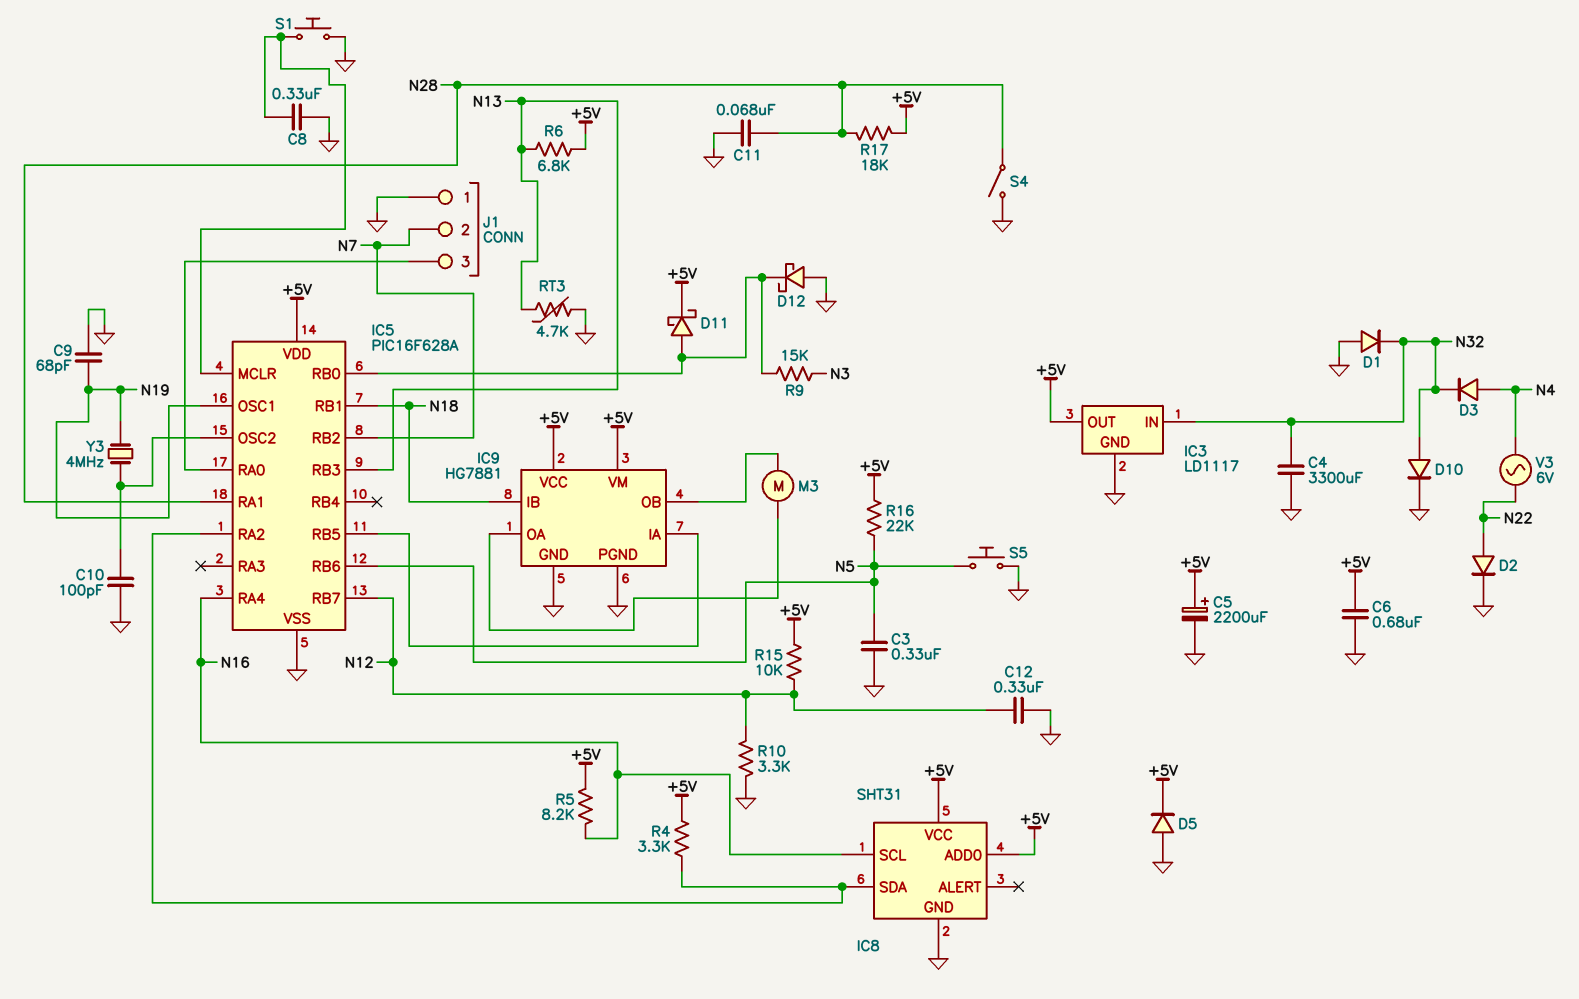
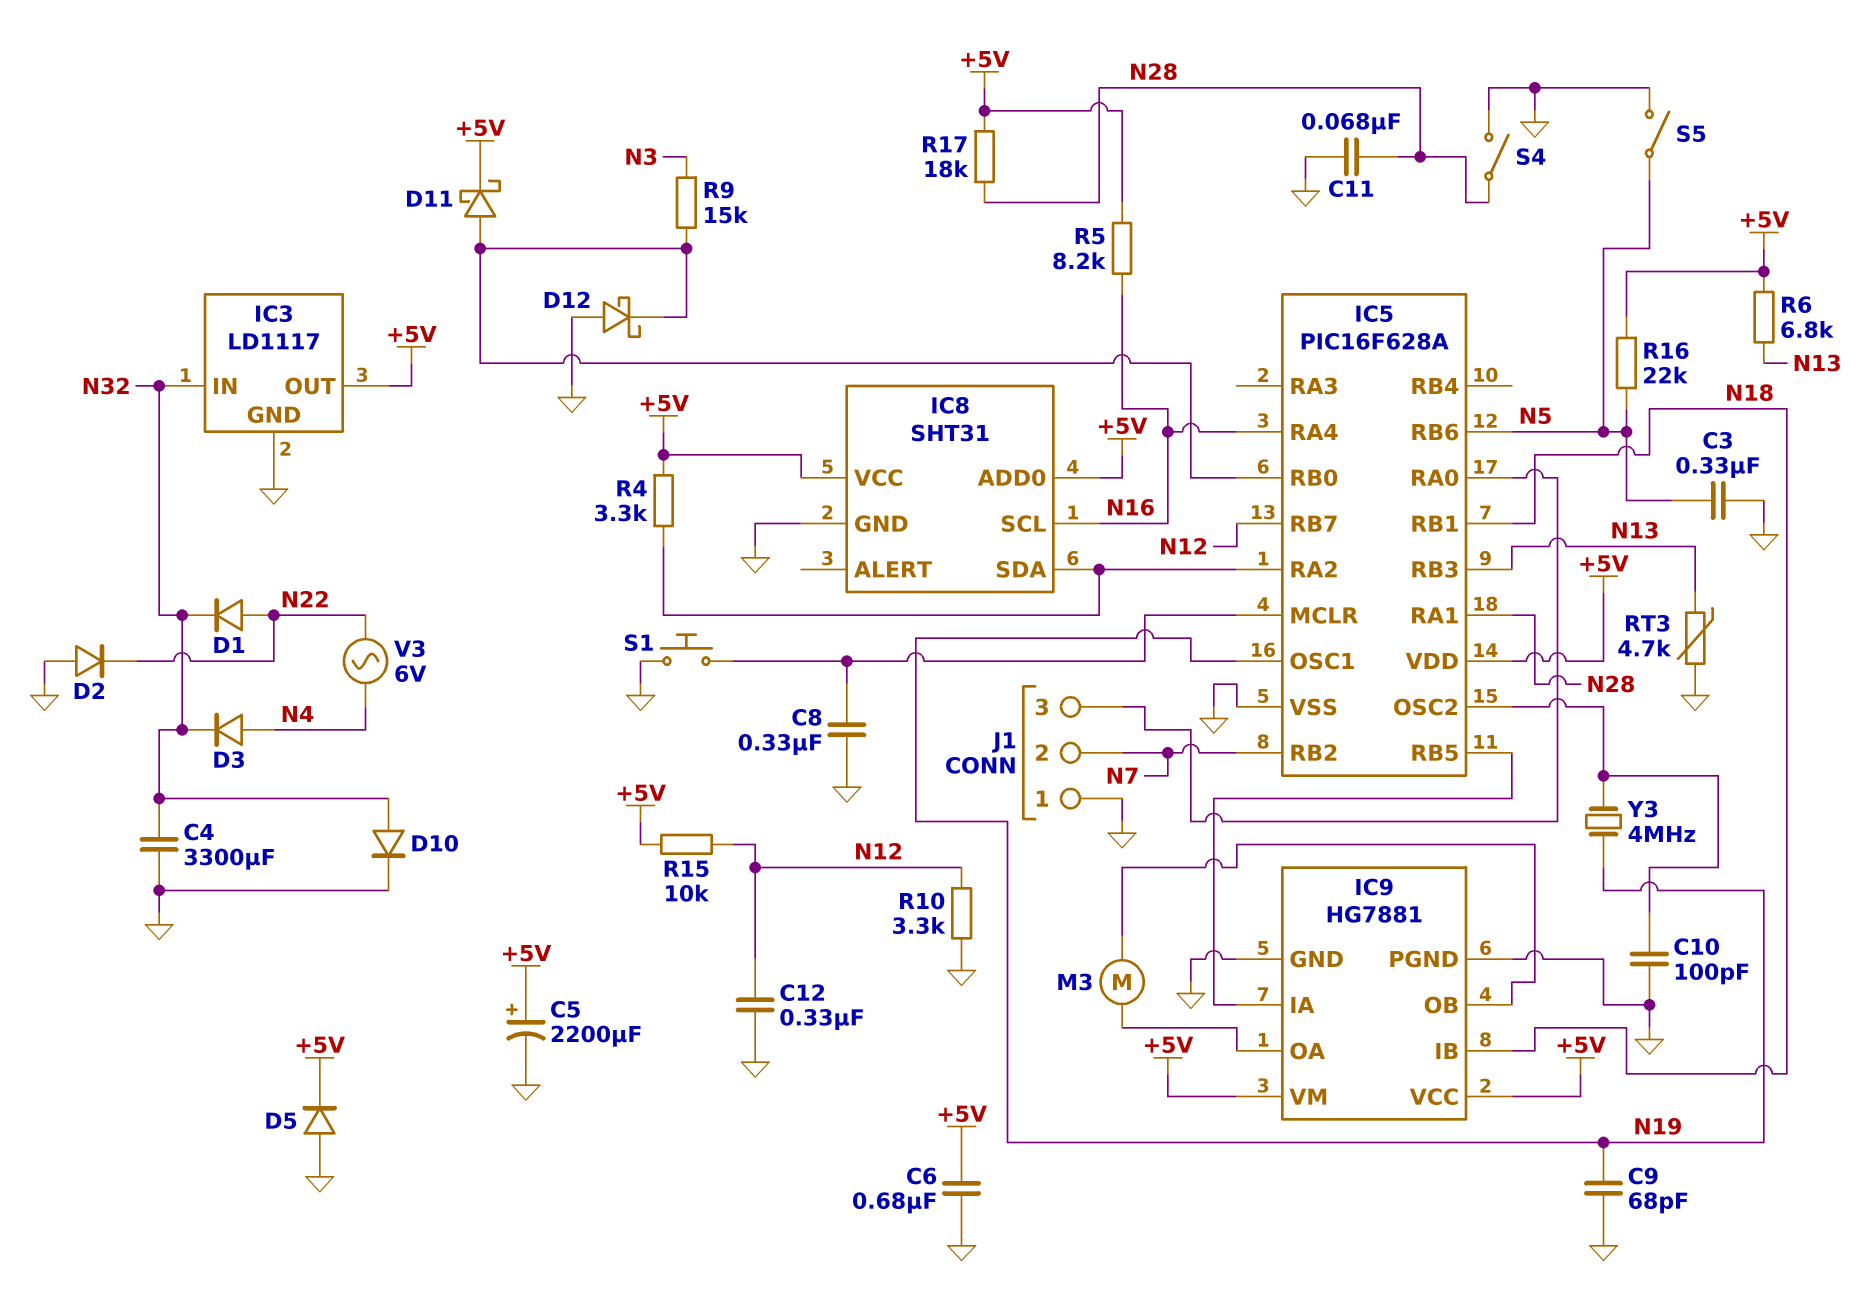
D1: diode (A GND, K N32) -> diode (A N22, K N32)
D2: diode (A N22, K GND) -> diode (A GND, K N22)
S5: button (GND, N5) -> switch (GND, N5)

